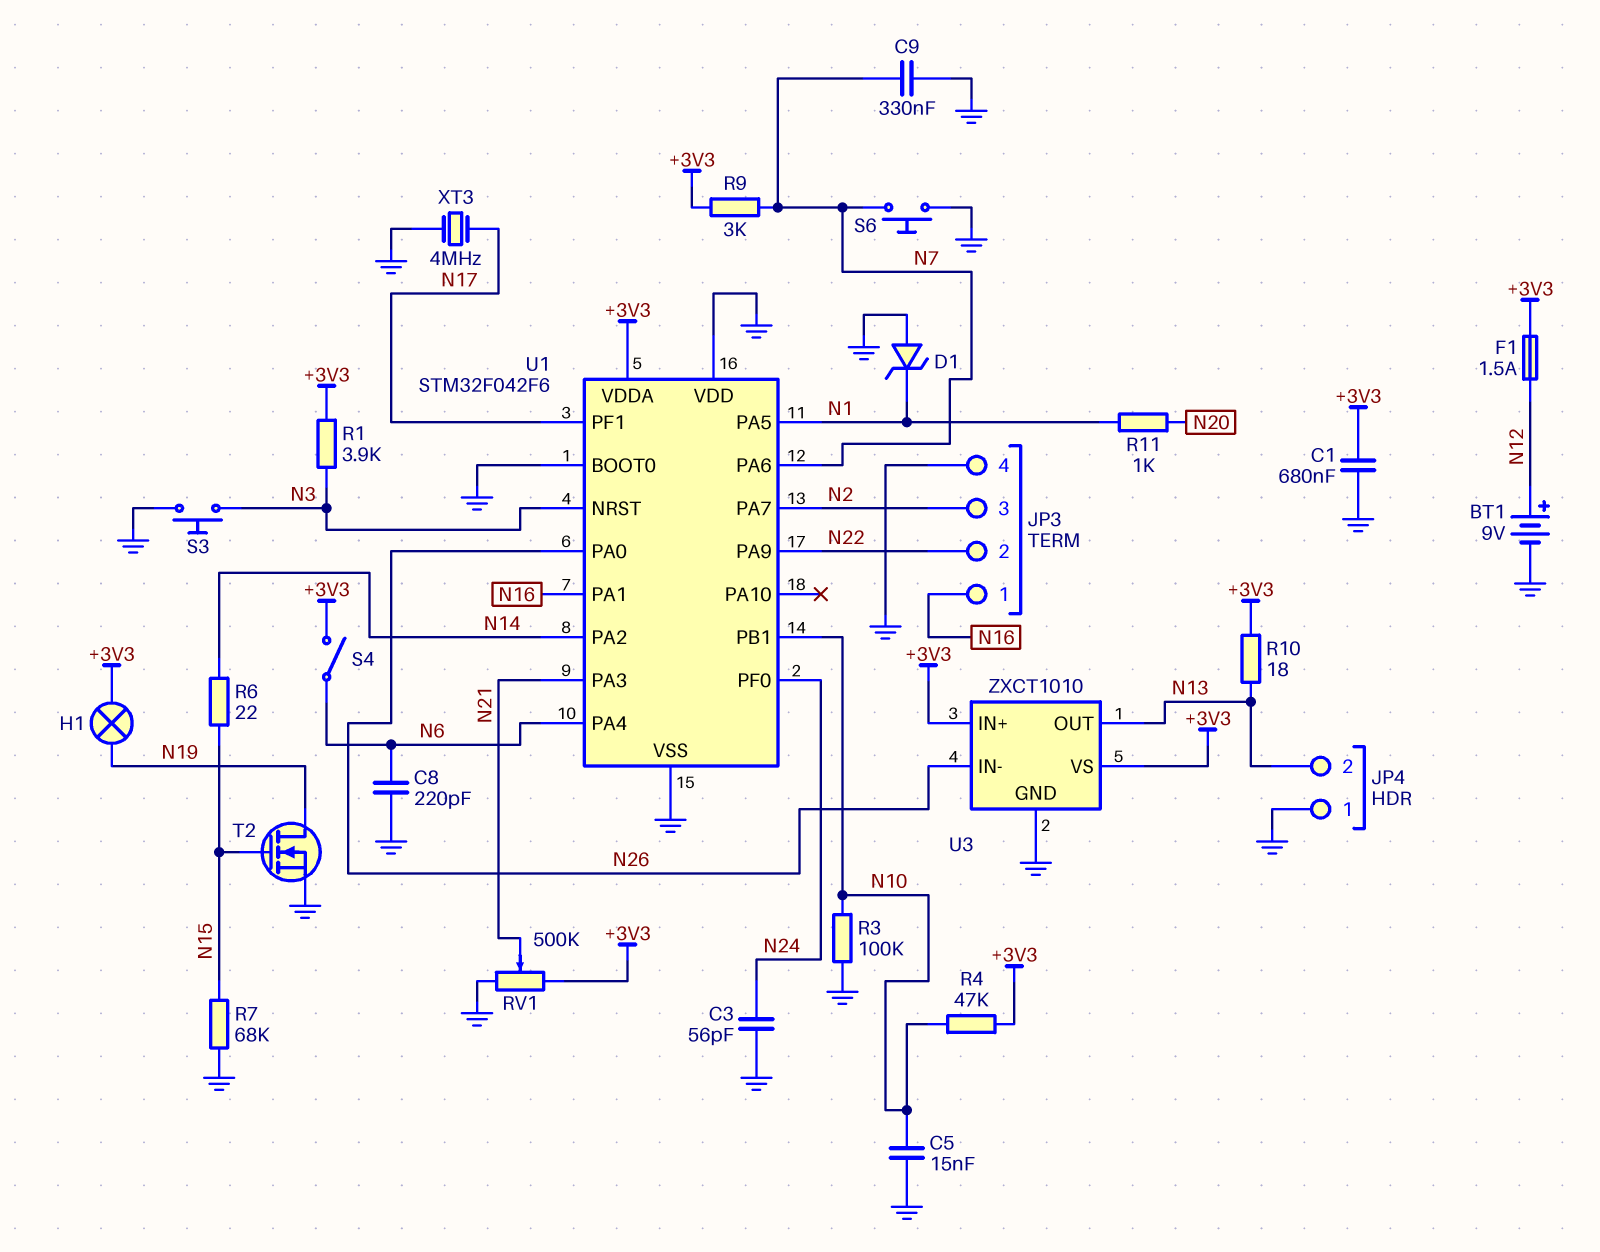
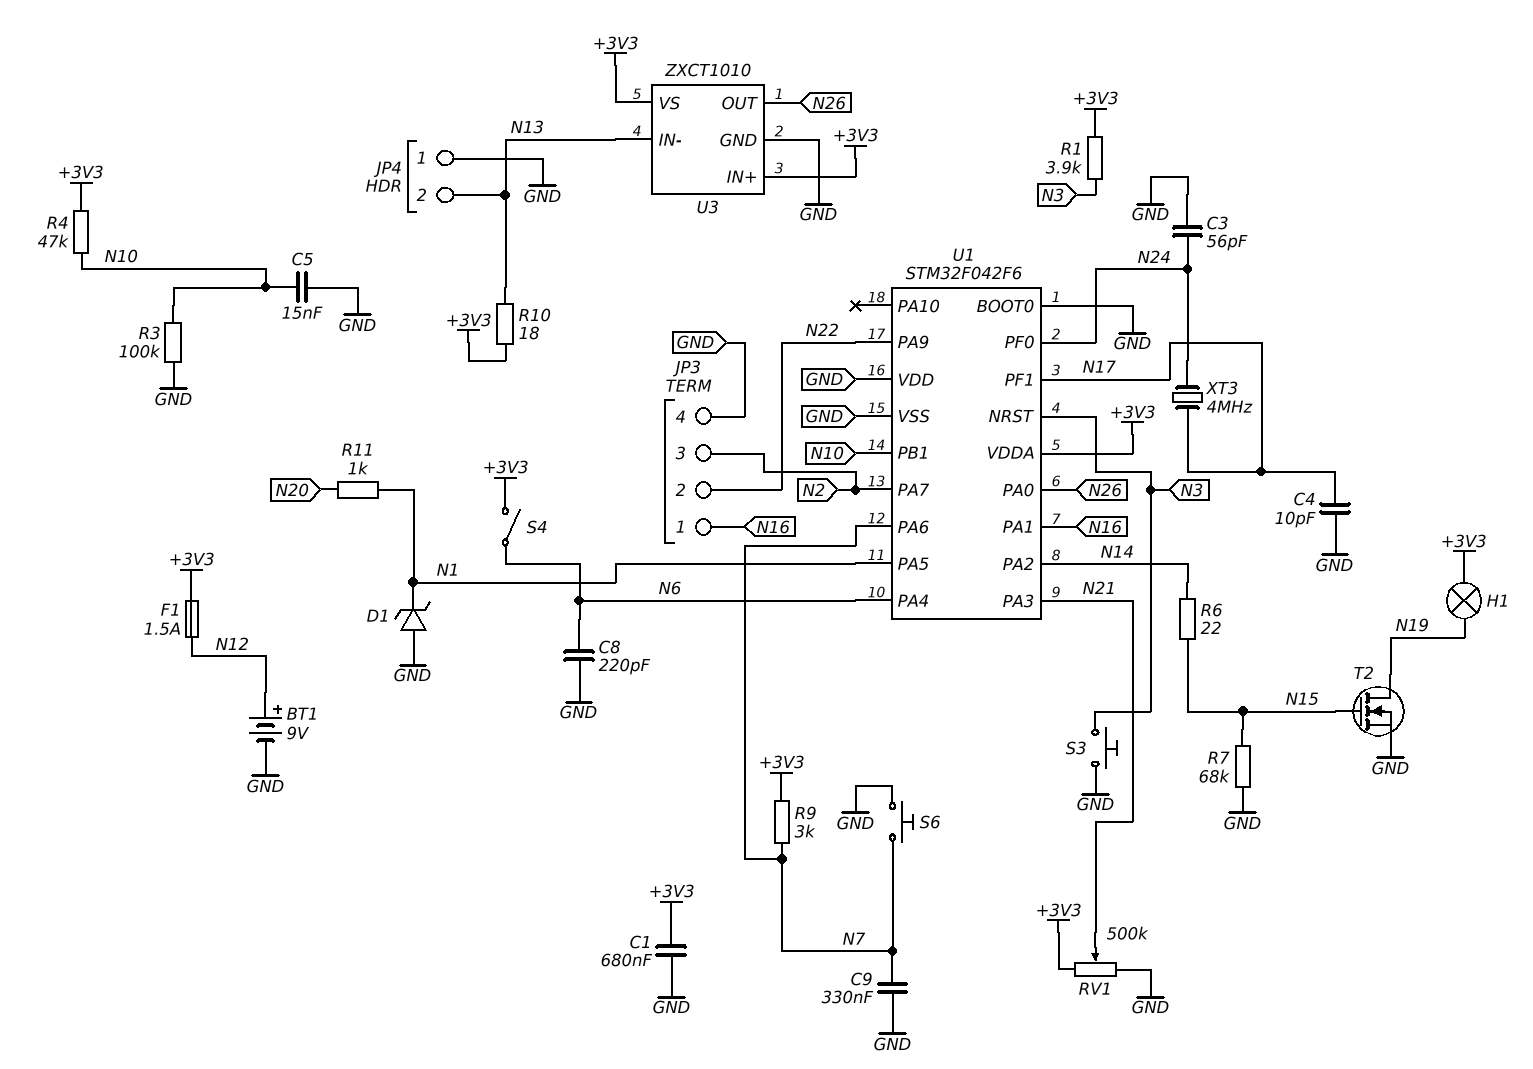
C4: none -> 10pF (GND, N17)
U3 pin IN-: N26 -> N13
U3 pin OUT: N13 -> N26
XT3: 4MHz (GND, N17) -> 4MHz (N17, N24)

